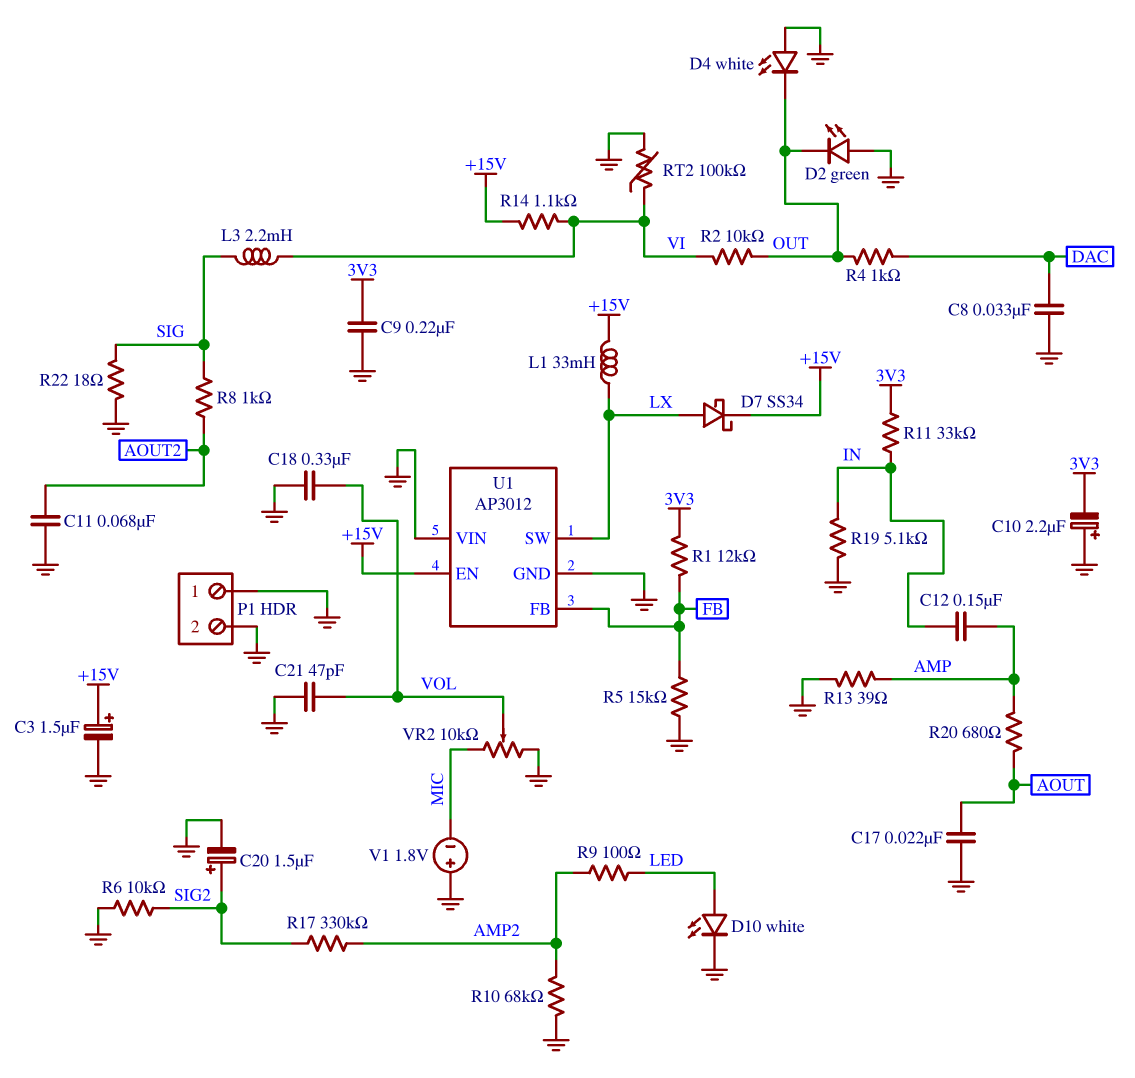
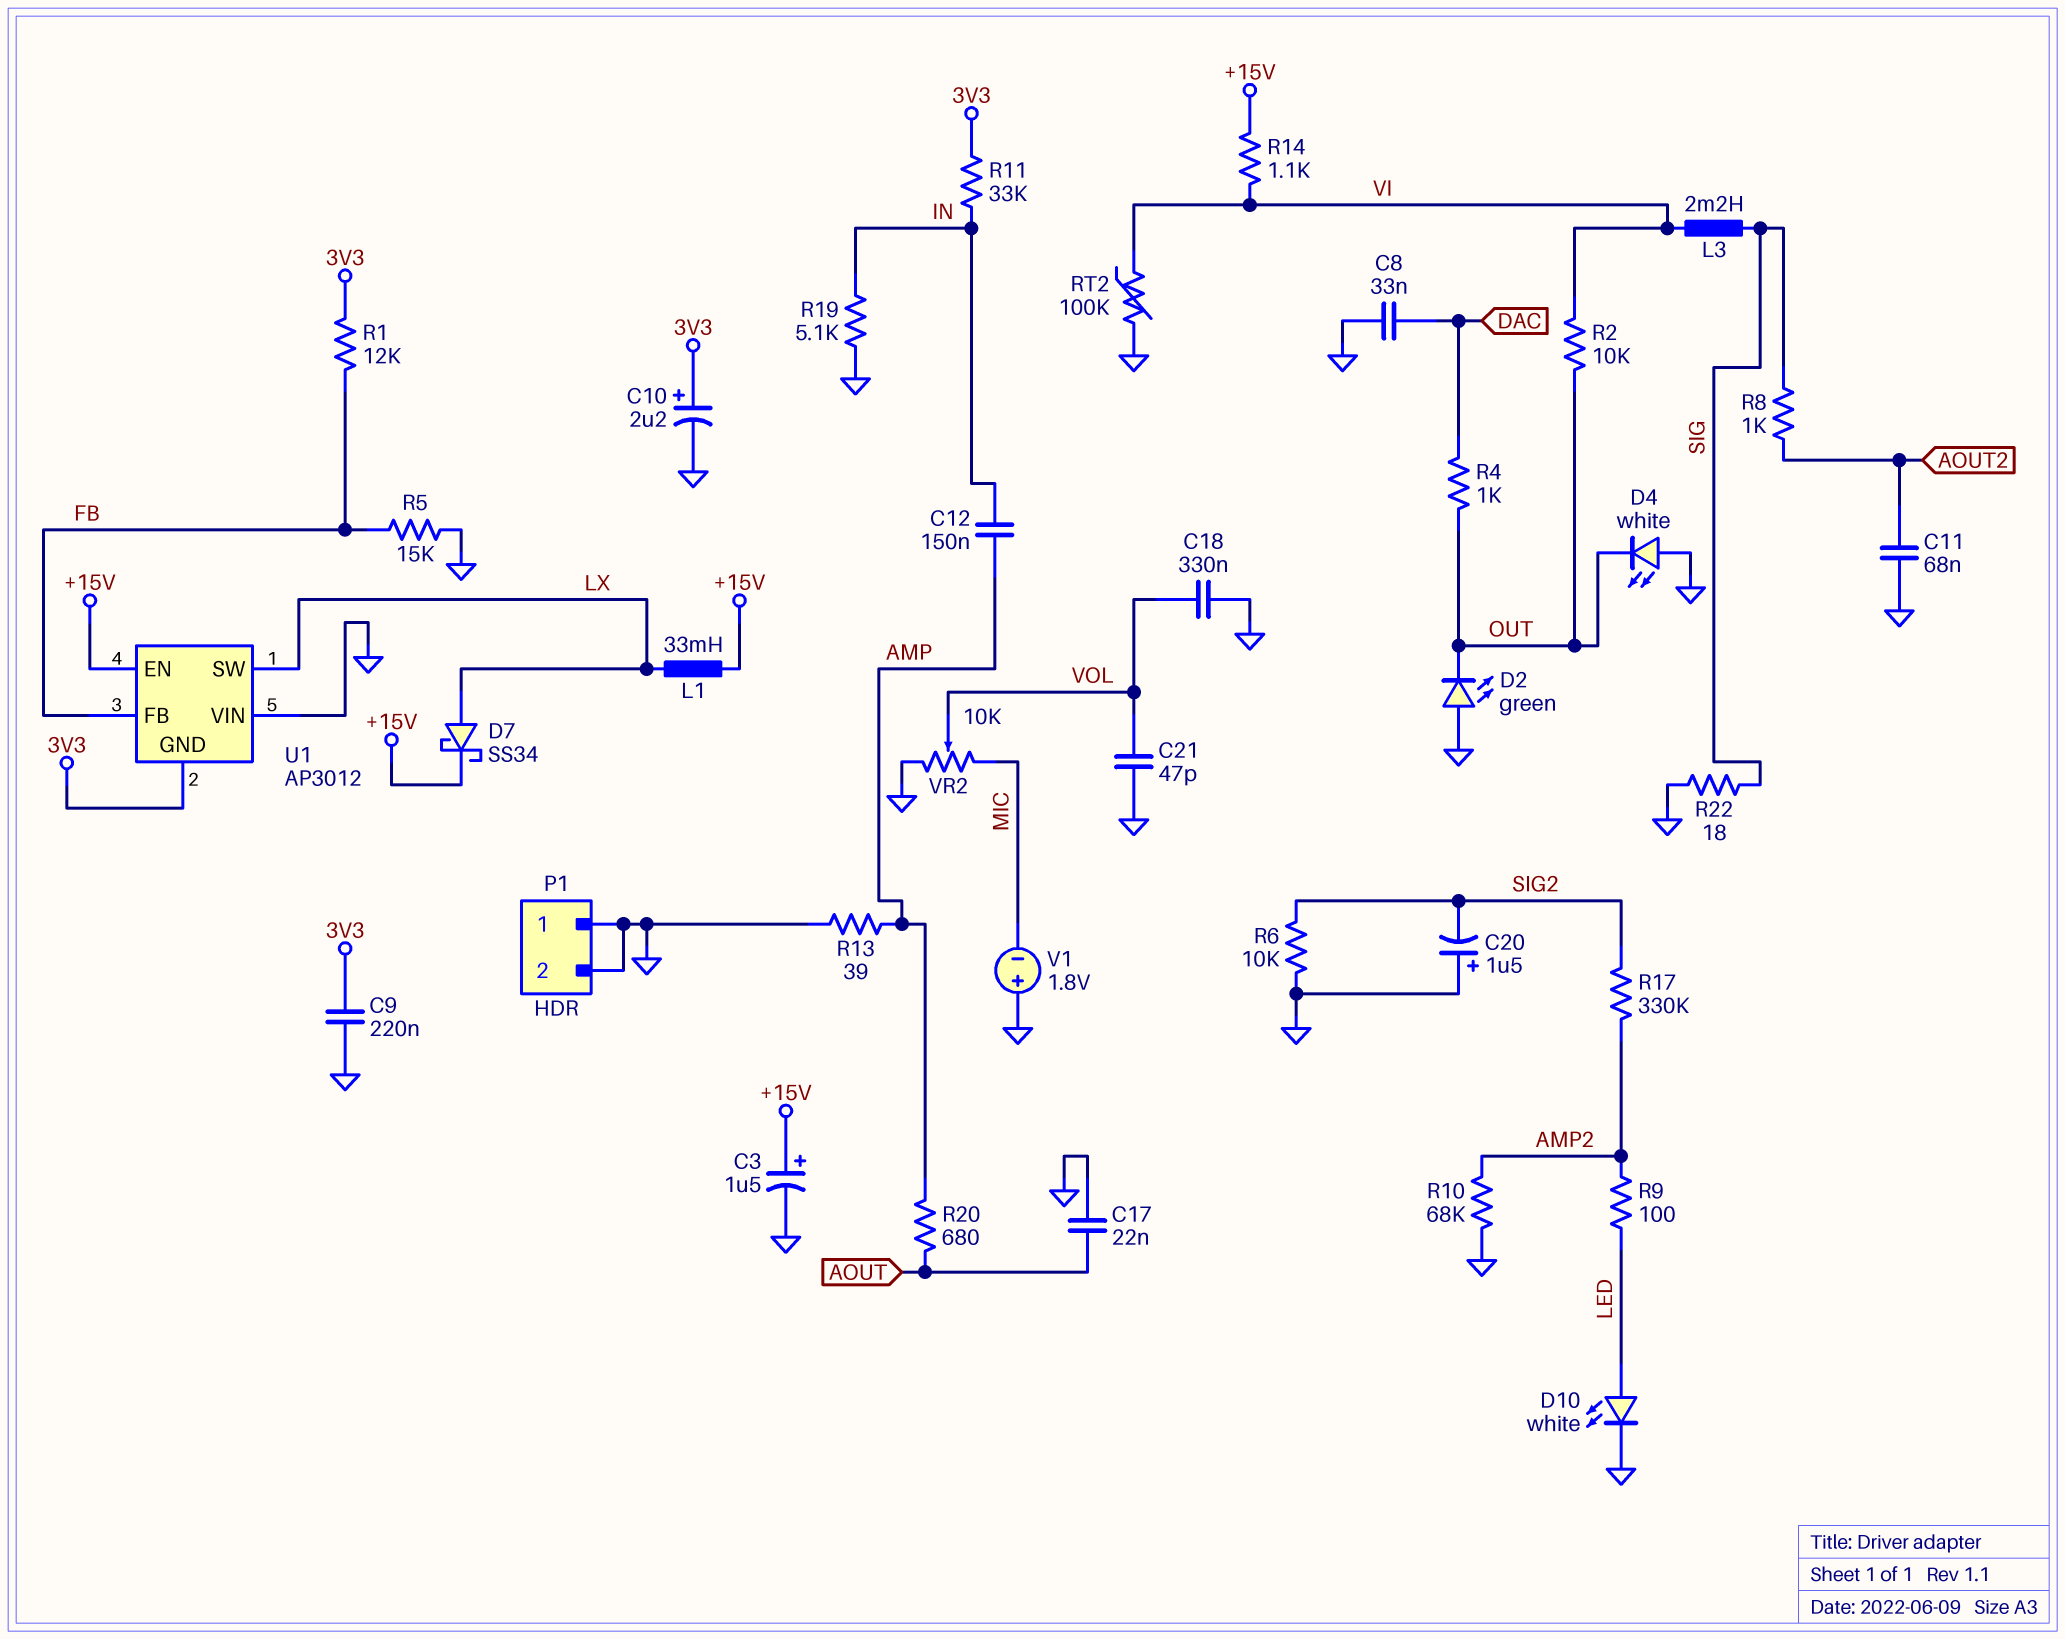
C10: 2.2uF (plus GND, minus 3V3) -> 2.2uF (plus 3V3, minus GND)
C20: 1.5uF (plus SIG2, minus GND) -> 1.5uF (plus GND, minus SIG2)
U1 pin GND: GND -> 3V3

